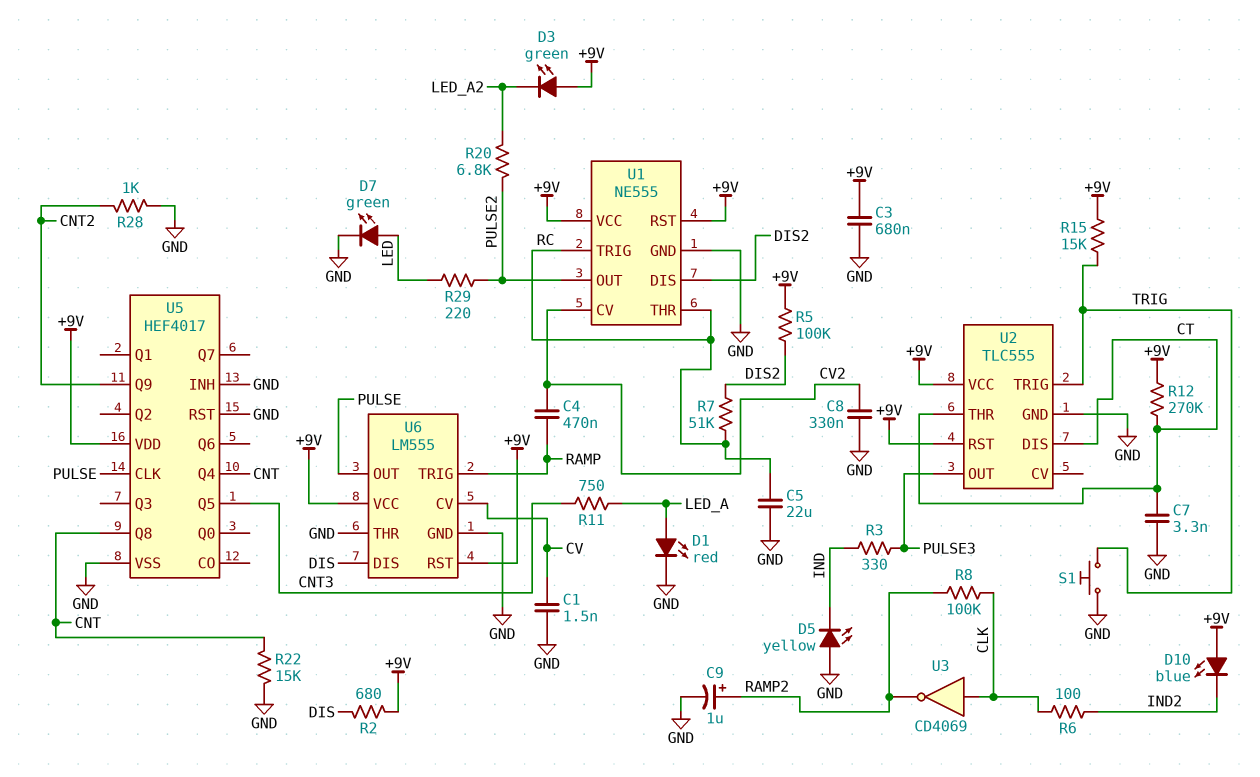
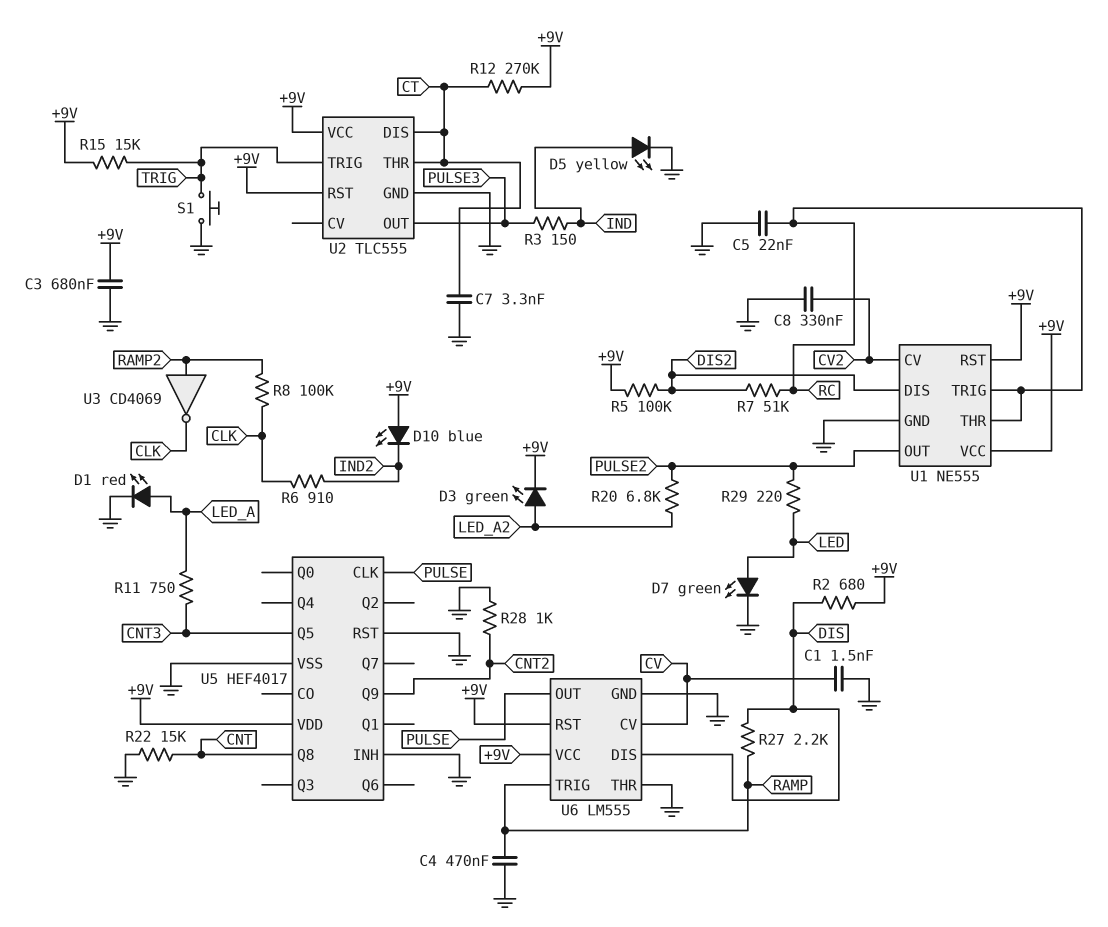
C4: 470nF (CV2, RAMP) -> 470nF (GND, RAMP)
C5: 22uF (GND, RC) -> 22nF (GND, RC)
C9: 1uF (plus RAMP2, minus GND) -> none
D3: LED green (A +9V, K LED_A2) -> LED green (A LED_A2, K +9V)
D5: LED yellow (A GND, K IND) -> LED yellow (A IND, K GND)
R3: 330 (IND, PULSE3) -> 150 (IND, PULSE3)
R6: 100 (CLK, IND2) -> 910 (CLK, IND2)
R27: none -> 2.2k (DIS, RAMP)
U3: NOT CD4069 (in CLK, out RAMP2) -> NOT CD4069 (in RAMP2, out CLK)
U5 pin Q4: CNT -> none

